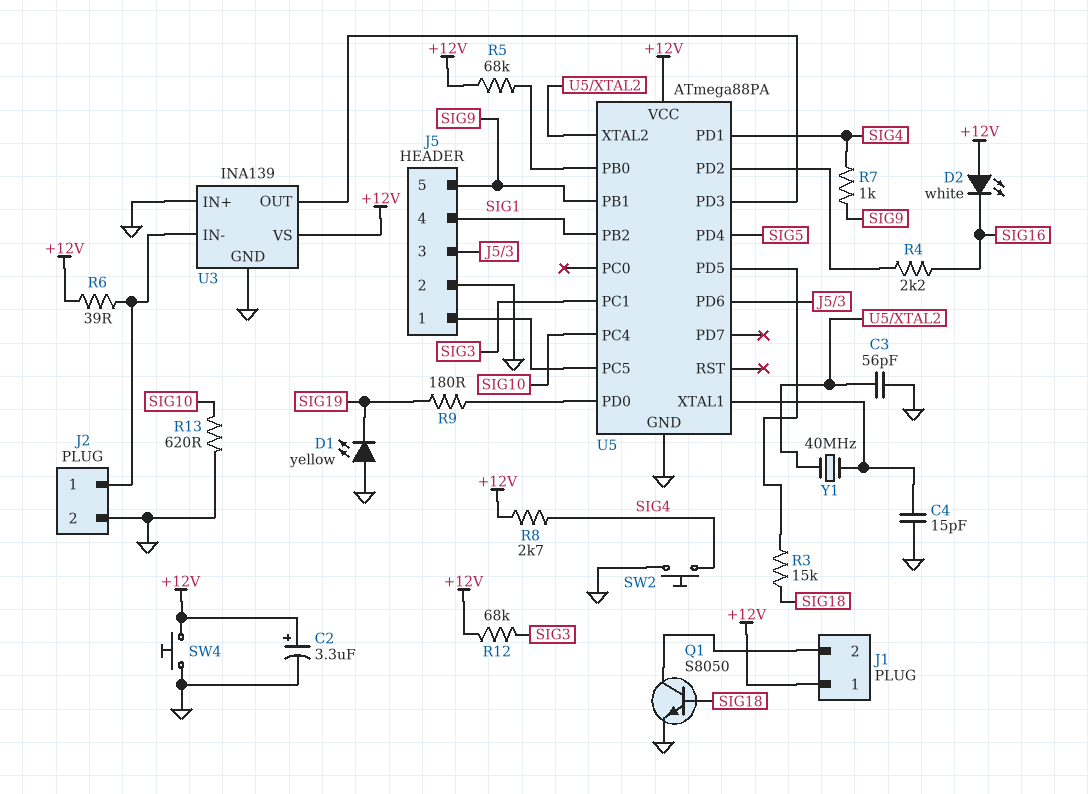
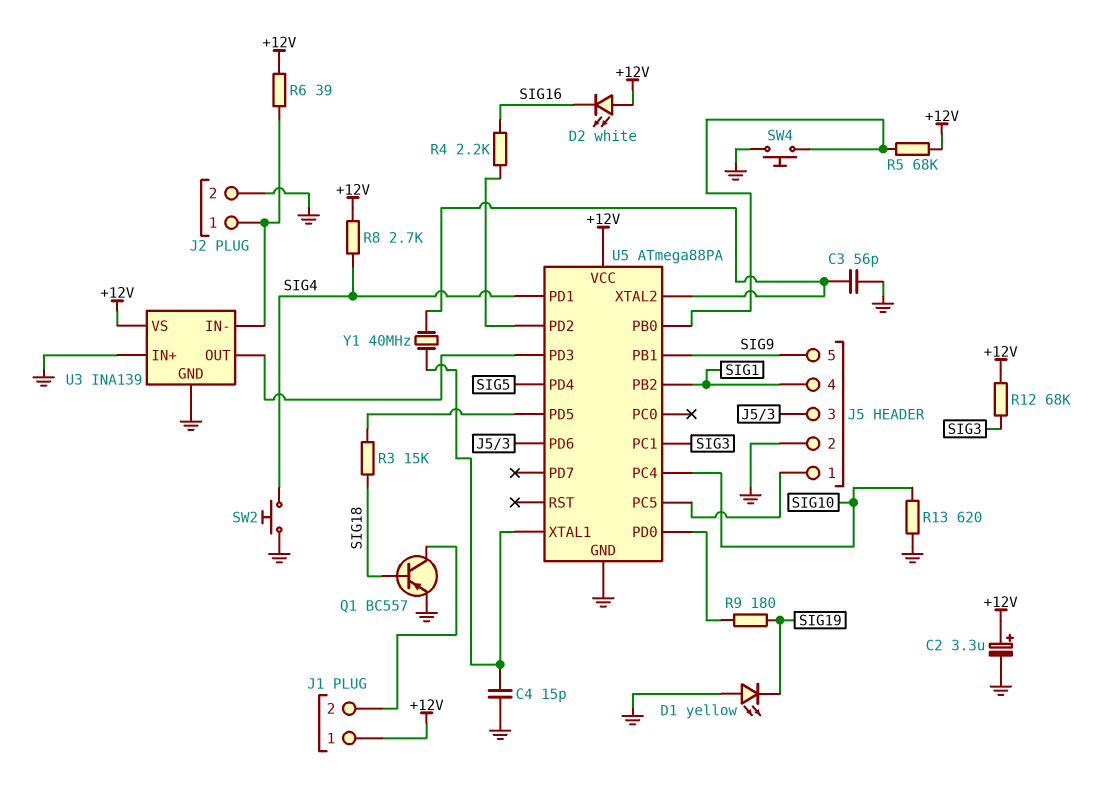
Q1: NPN S8050 (B SIG18, C J1/2, E GND) -> PNP BC557 (B SIG18, C J1/2, E GND)
R7: 1k (SIG4, SIG9) -> none
SW4: button (+12V, GND) -> button (GND, U5/PB0)

